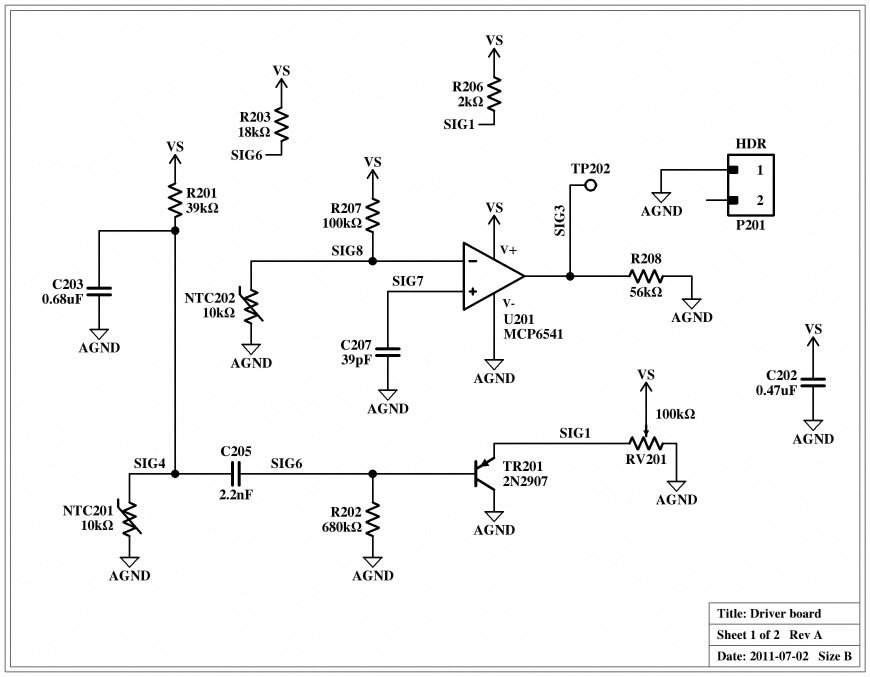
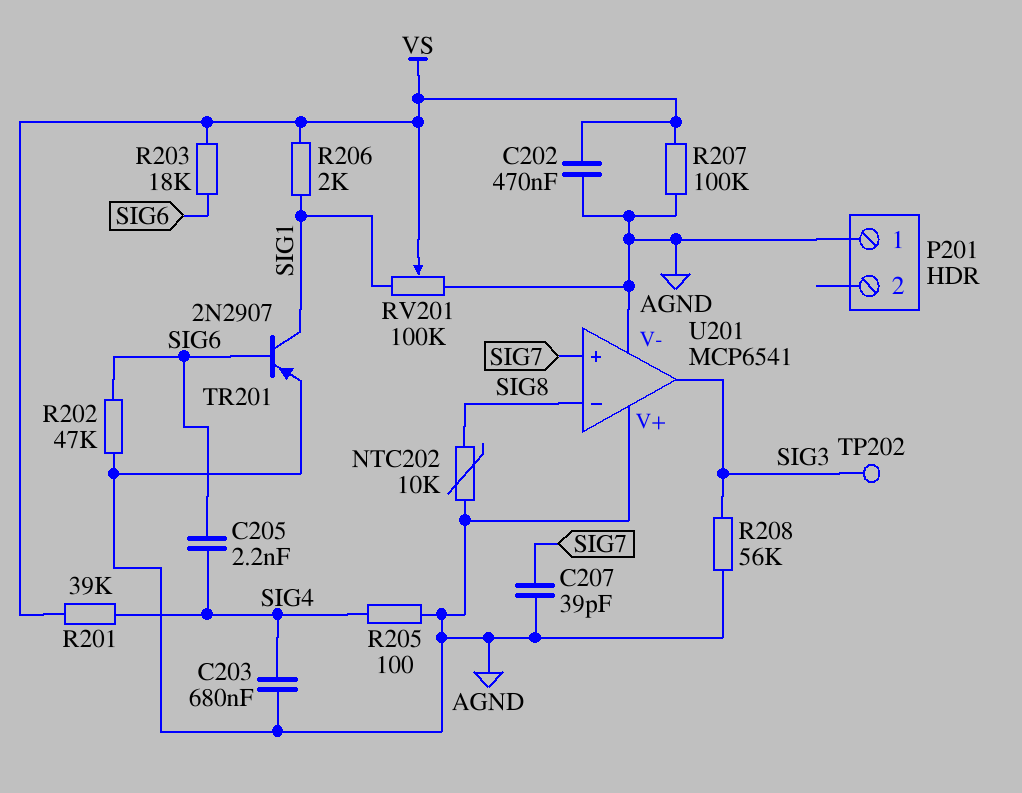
NTC201: 10k (AGND, SIG4) -> none
R202: 680k (AGND, SIG6) -> 47k (AGND, SIG6)
R205: none -> 100 (AGND, SIG4)
R207: 100k (SIG8, VS) -> 100k (AGND, VS)
TR201: PNP 2N2907 (B SIG6, C AGND, E SIG1) -> PNP 2N2907 (B SIG6, C SIG1, E AGND)
U201 pin V+: VS -> AGND

